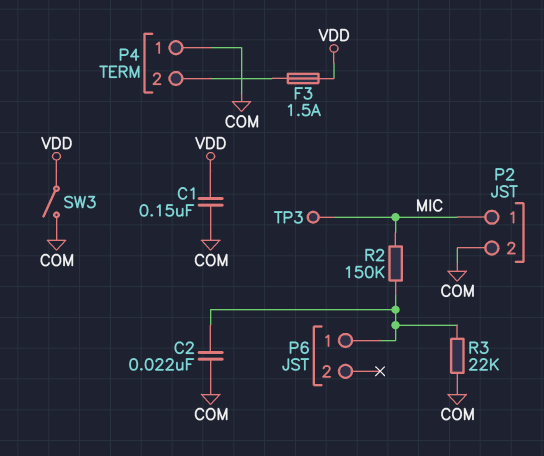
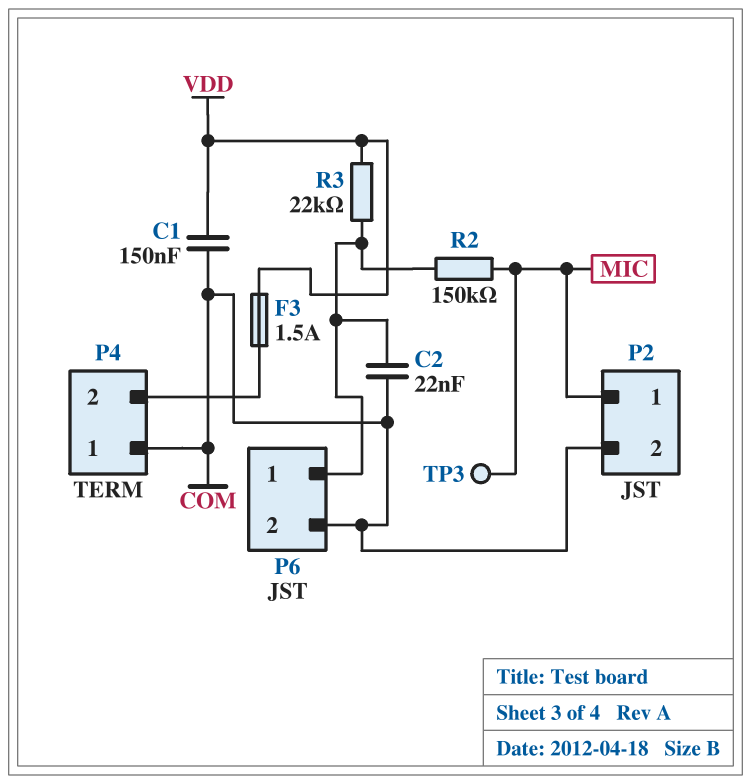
P6 pin 2: none -> COM
R3: 22k (COM, P6/1) -> 22k (P6/1, VDD)
SW3: switch (COM, VDD) -> none

